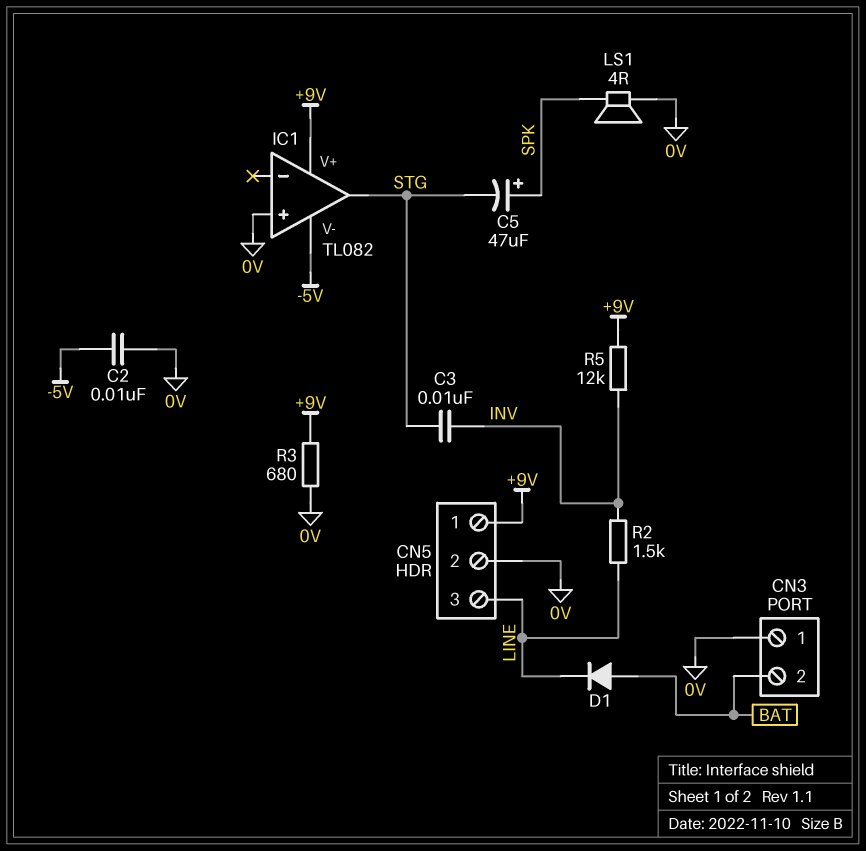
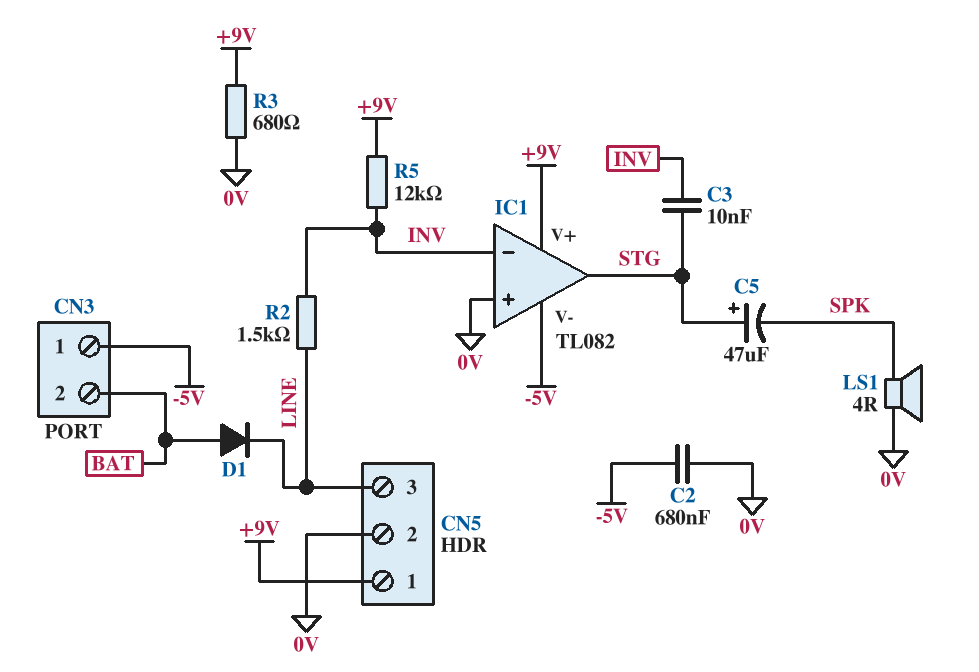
C2: 10nF (-5V, 0V) -> 680nF (-5V, 0V)
C5: 47uF (plus SPK, minus STG) -> 47uF (plus STG, minus SPK)
CN3 pin 1: 0V -> -5V
IC1 pin in-: none -> INV

